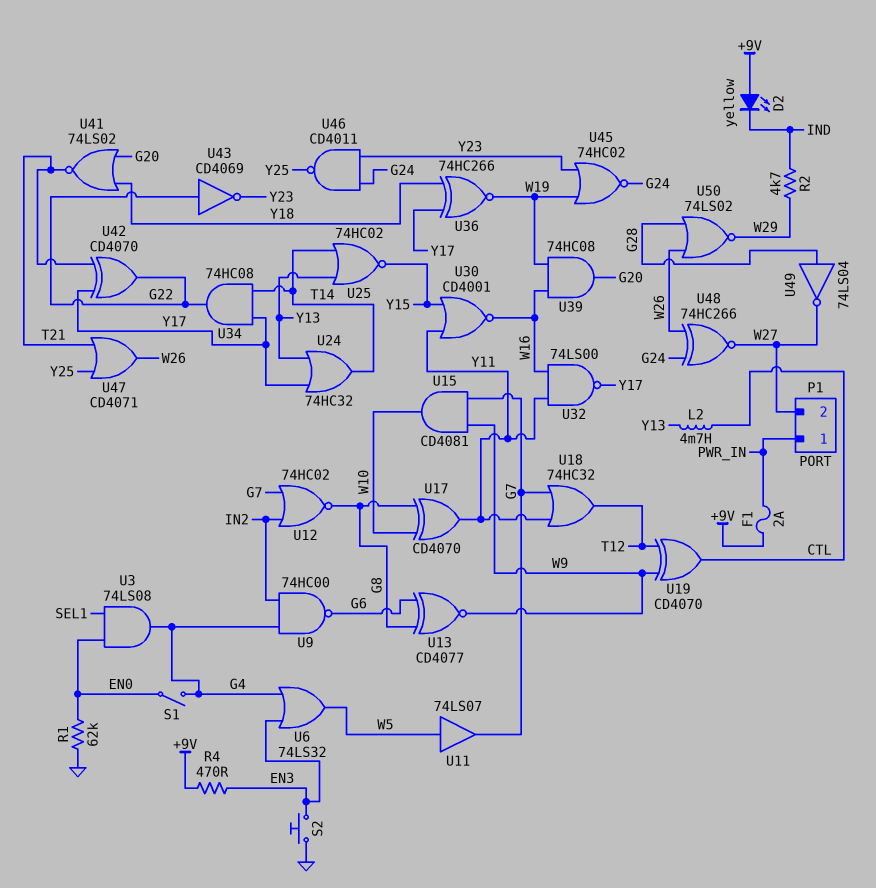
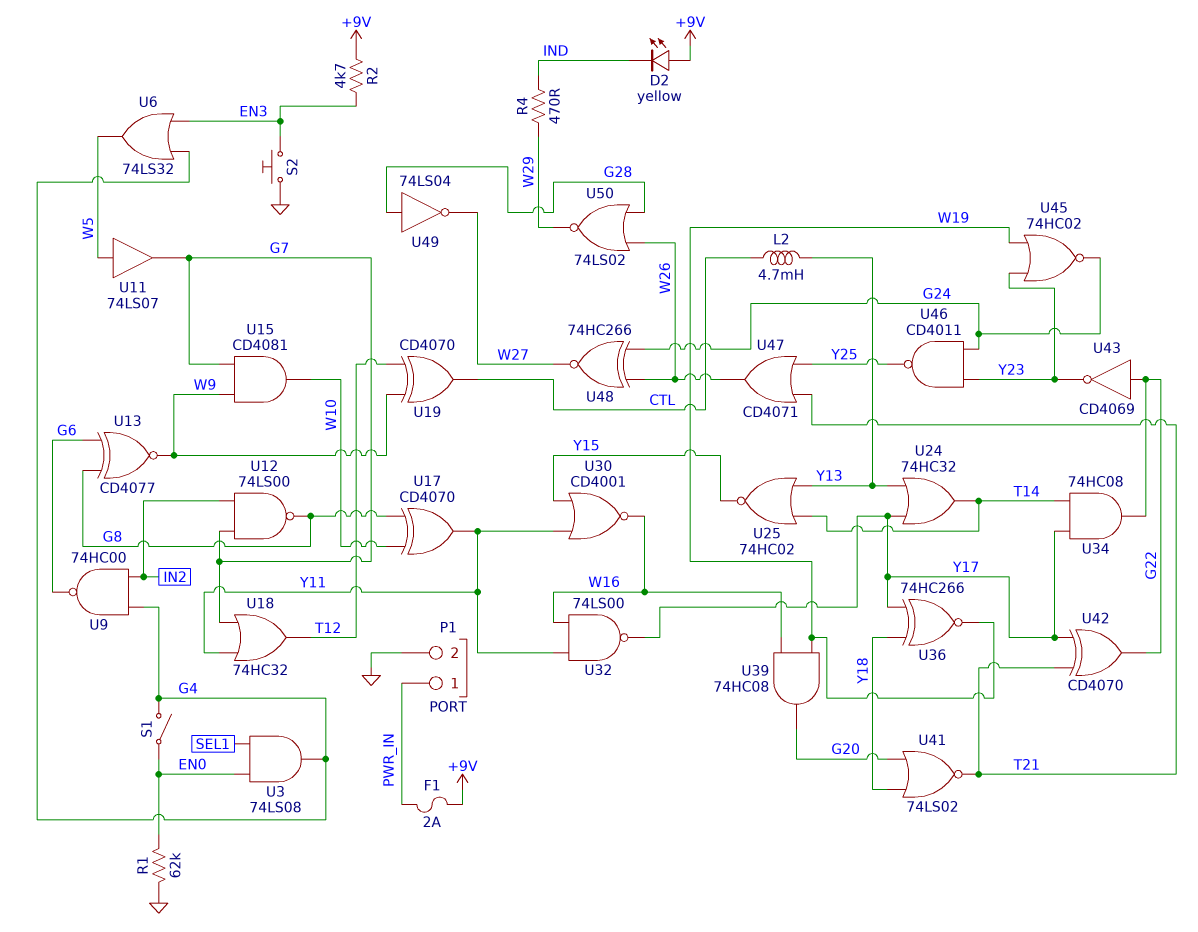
P1 pin 2: W27 -> GND
R2: 4.7k (IND, W29) -> 4.7k (+9V, EN3)
R4: 470 (+9V, EN3) -> 470 (IND, W29)
U12: NOR 74HC02 (in G7, in IN2, out G8) -> NAND 74LS00 (in G7, in IN2, out G8)

